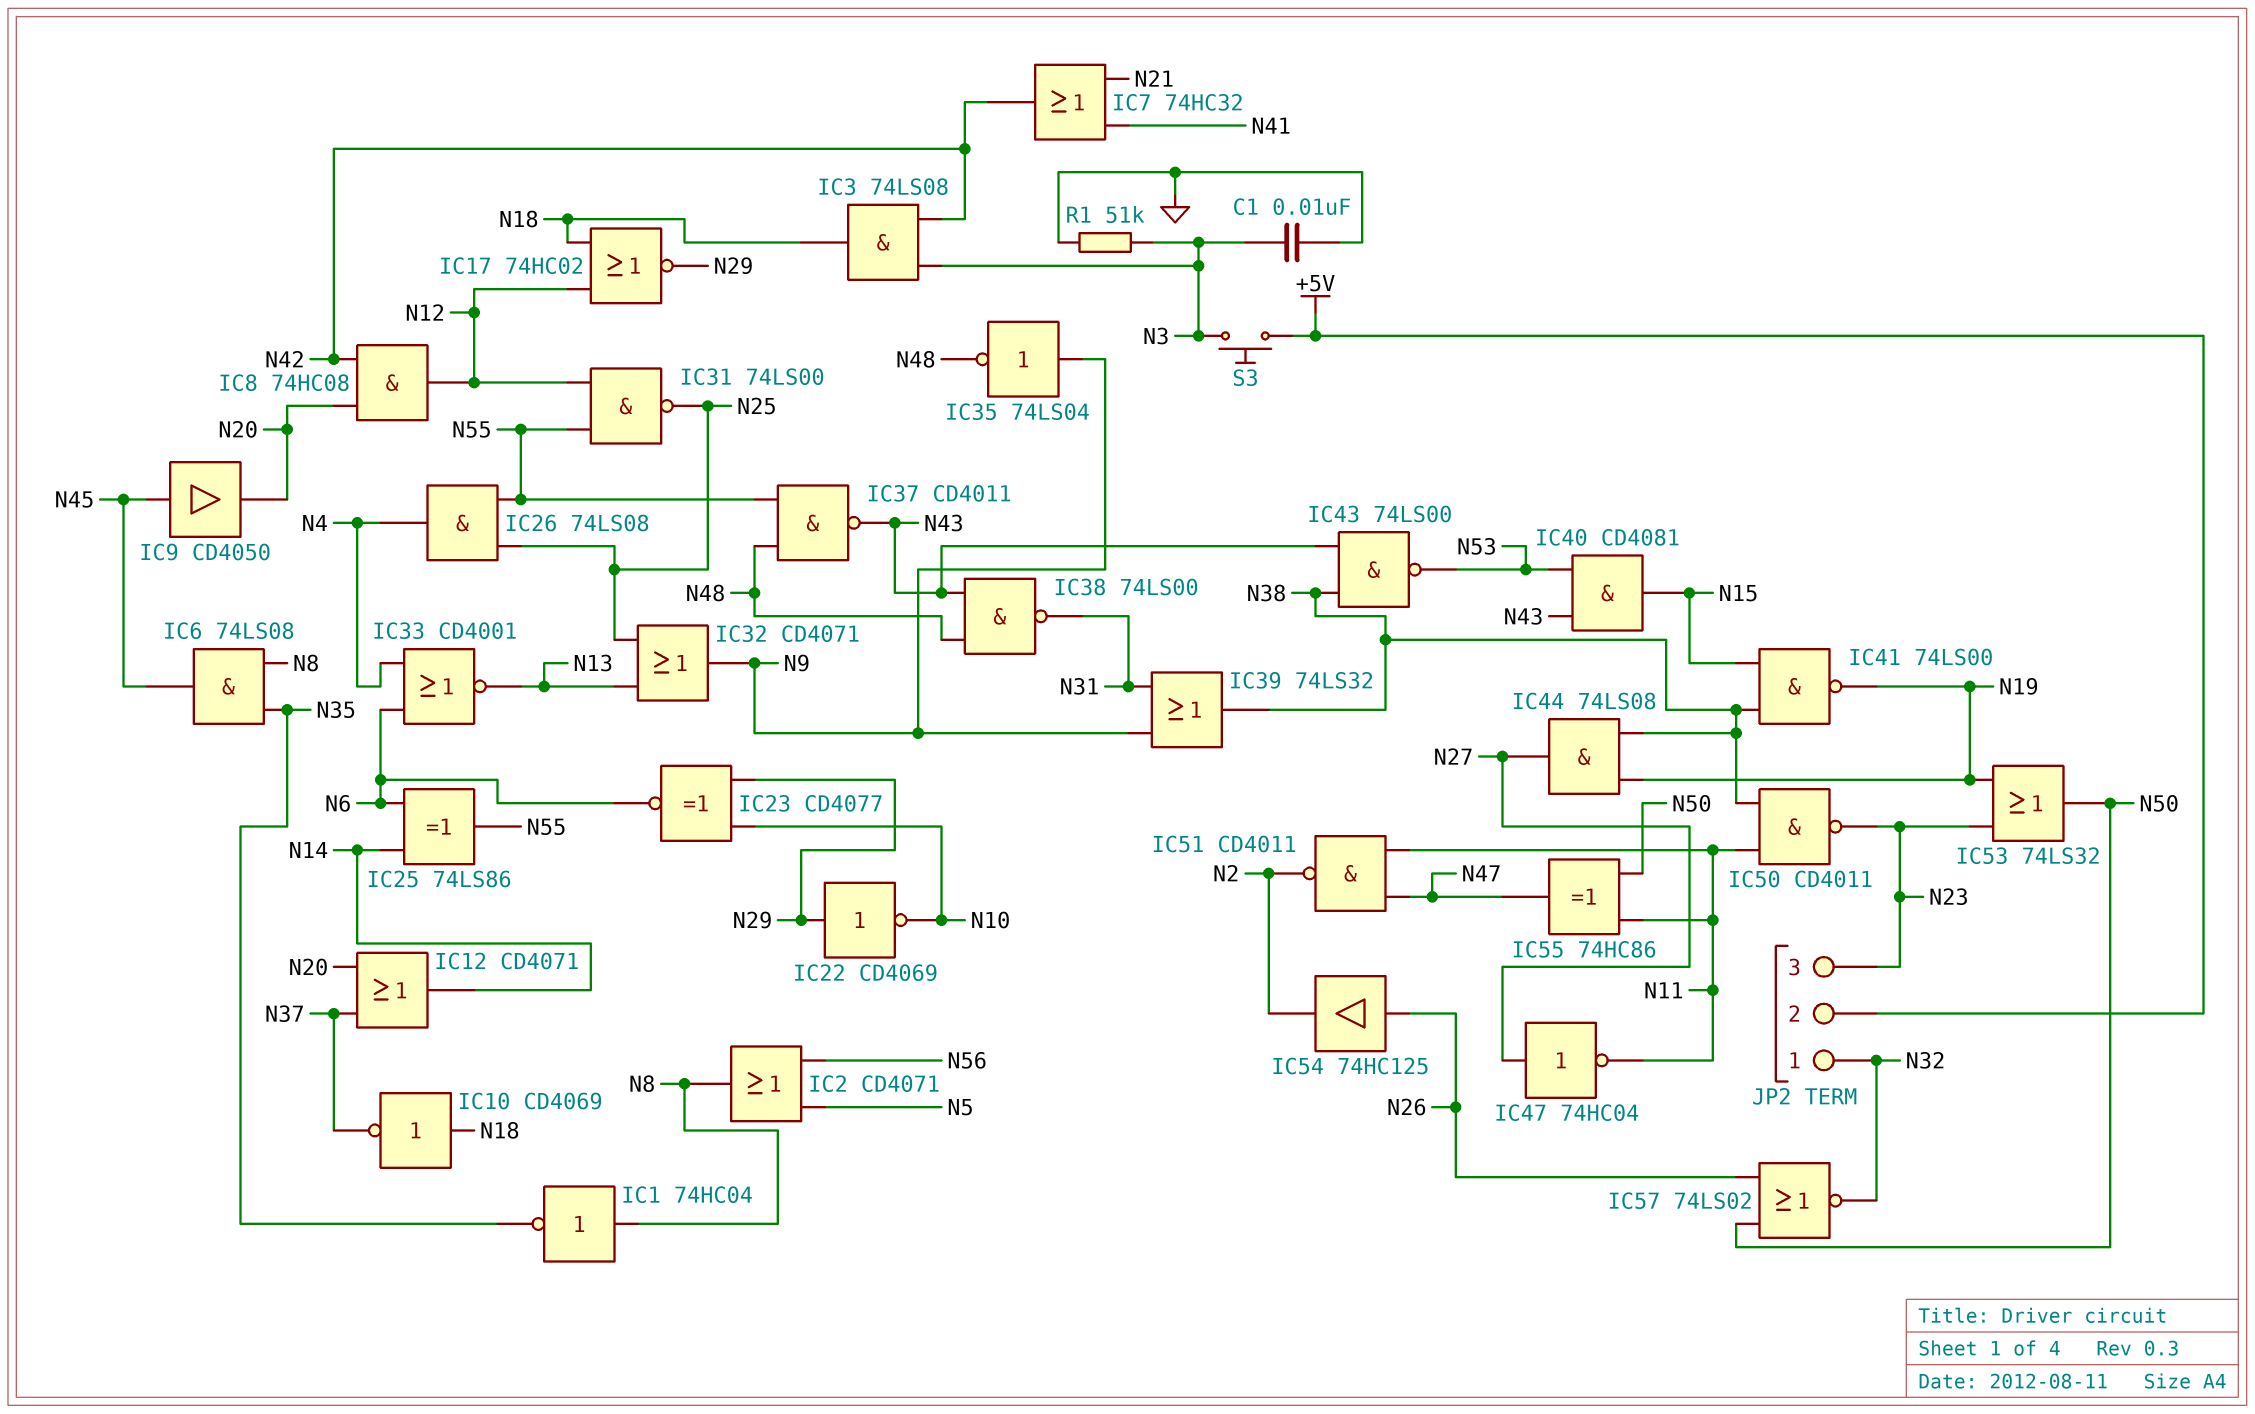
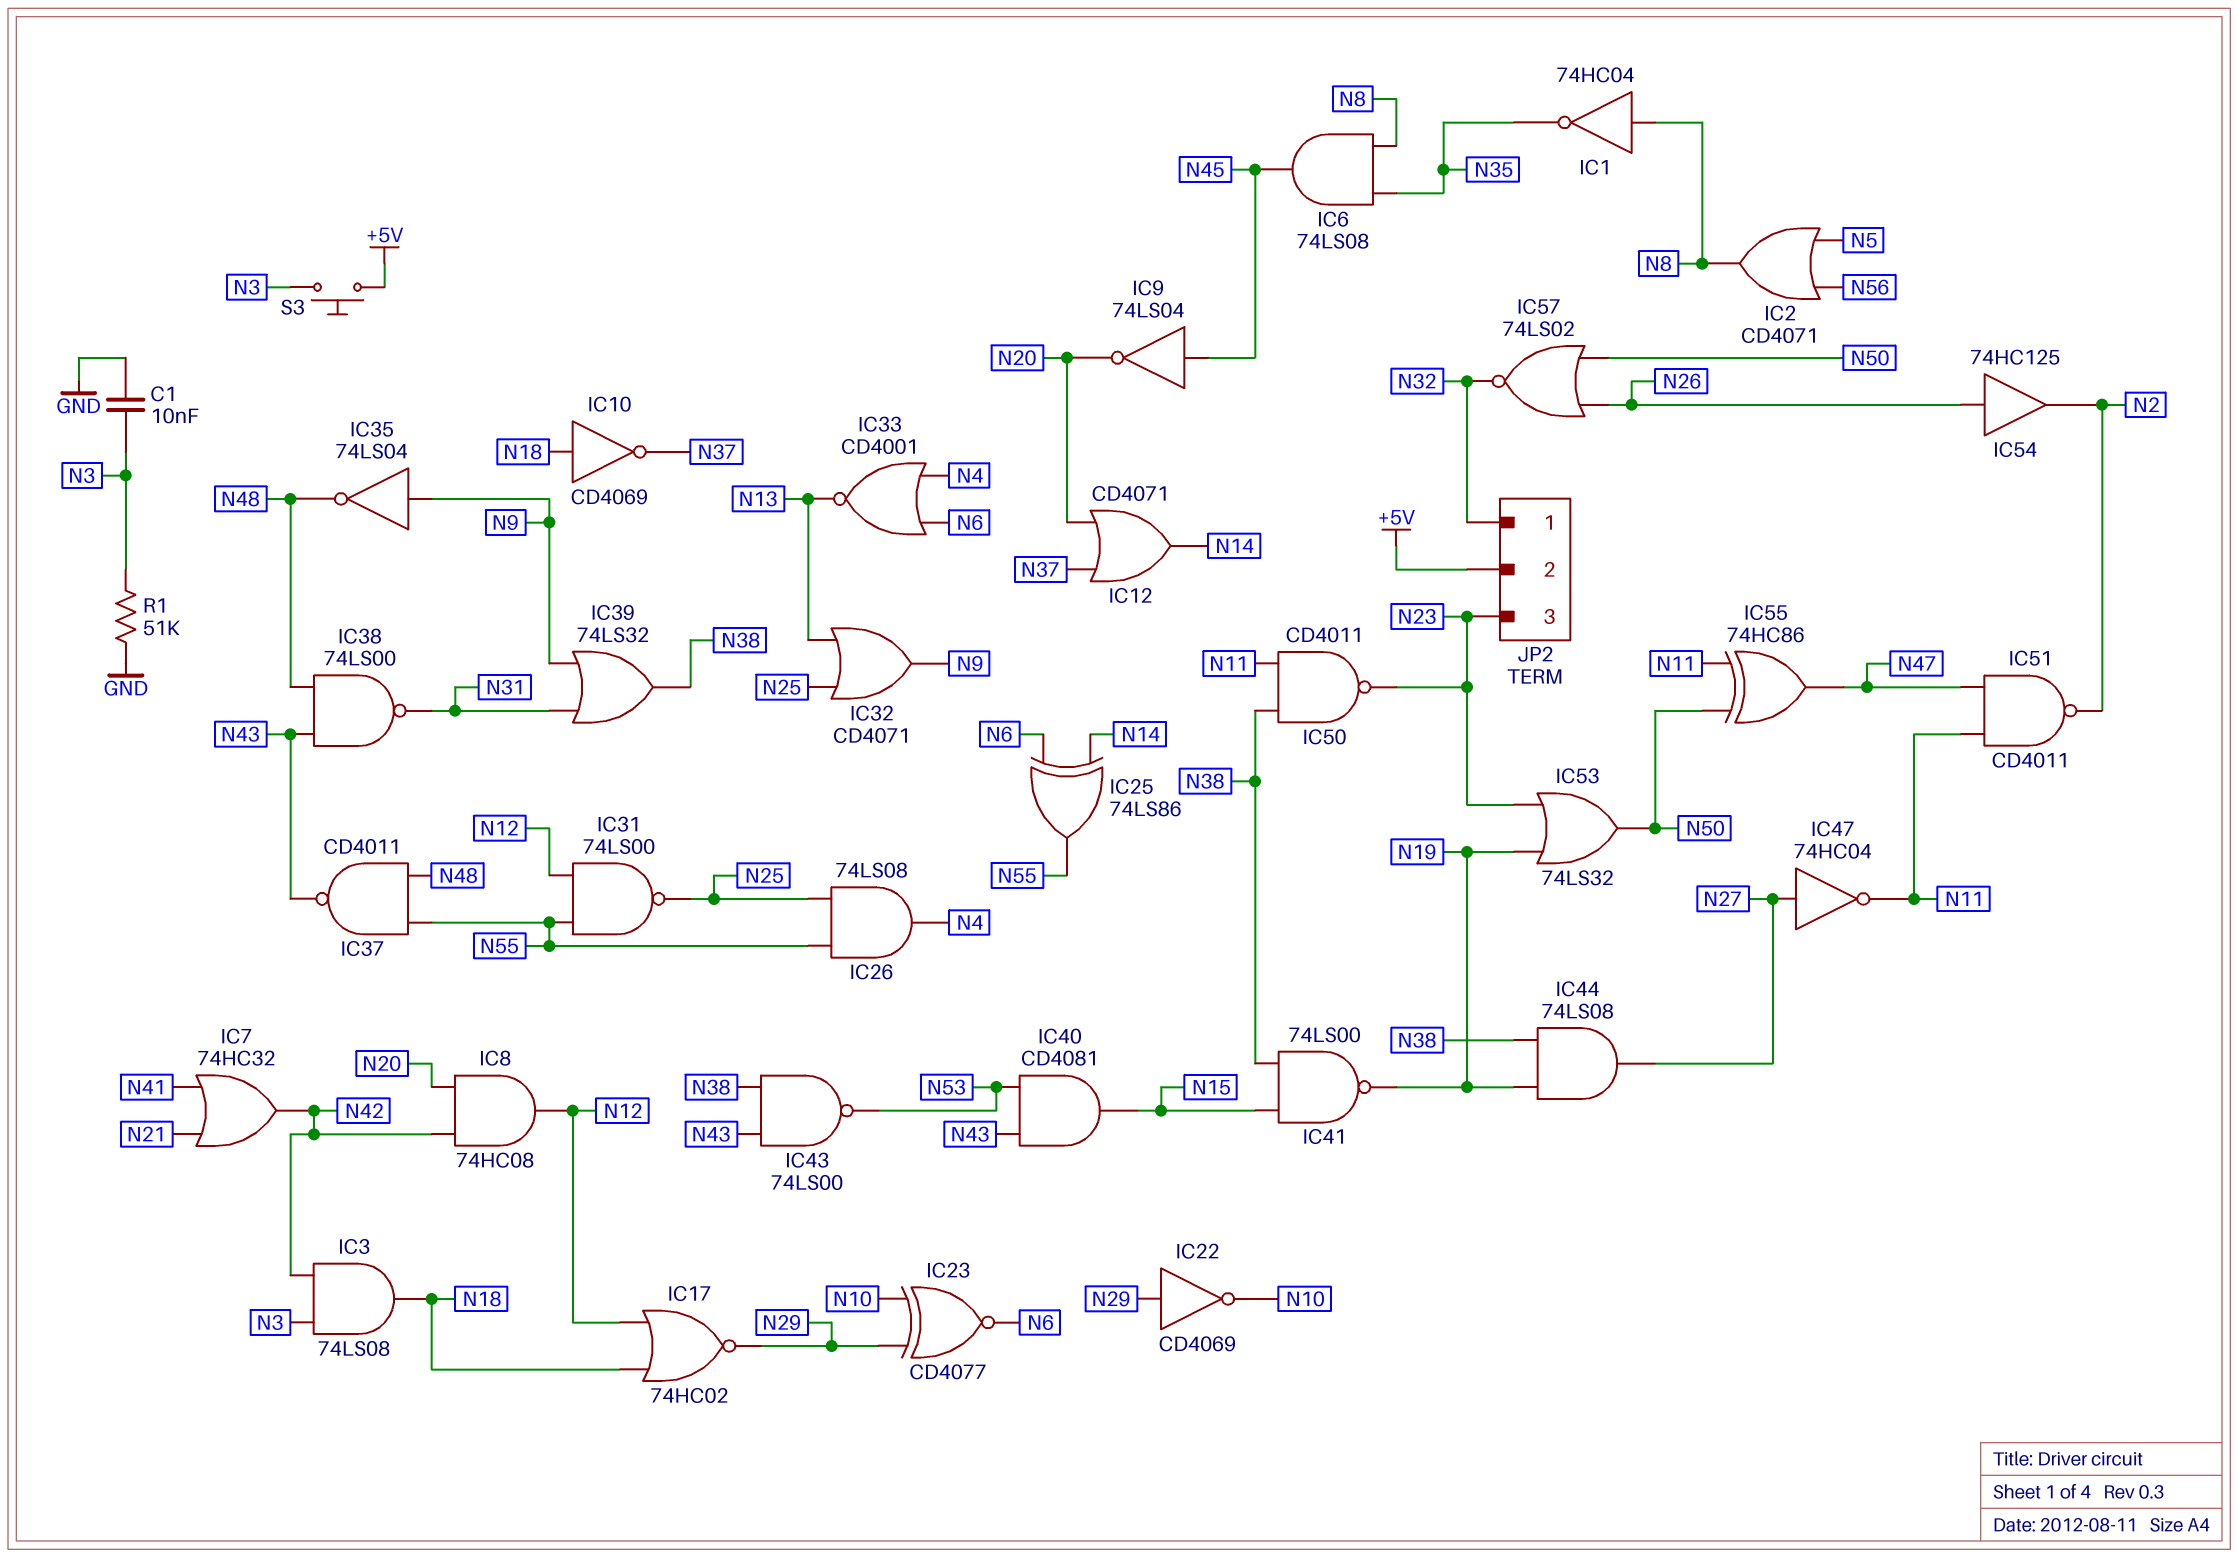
IC9: buffer CD4050 (in N45, out N20) -> NOT 74LS04 (in N45, out N20)

